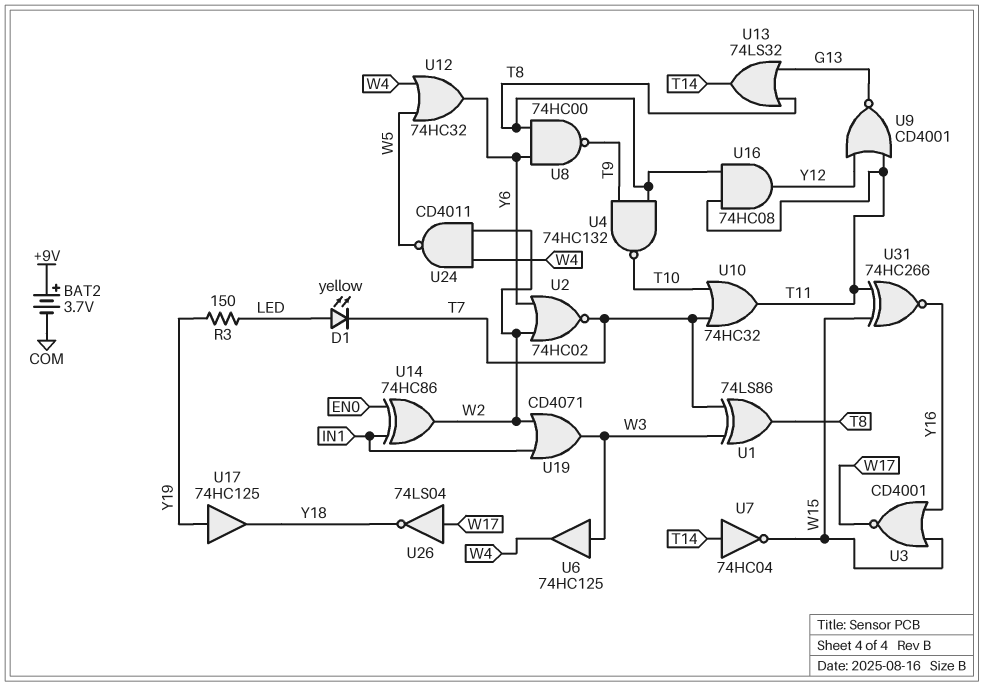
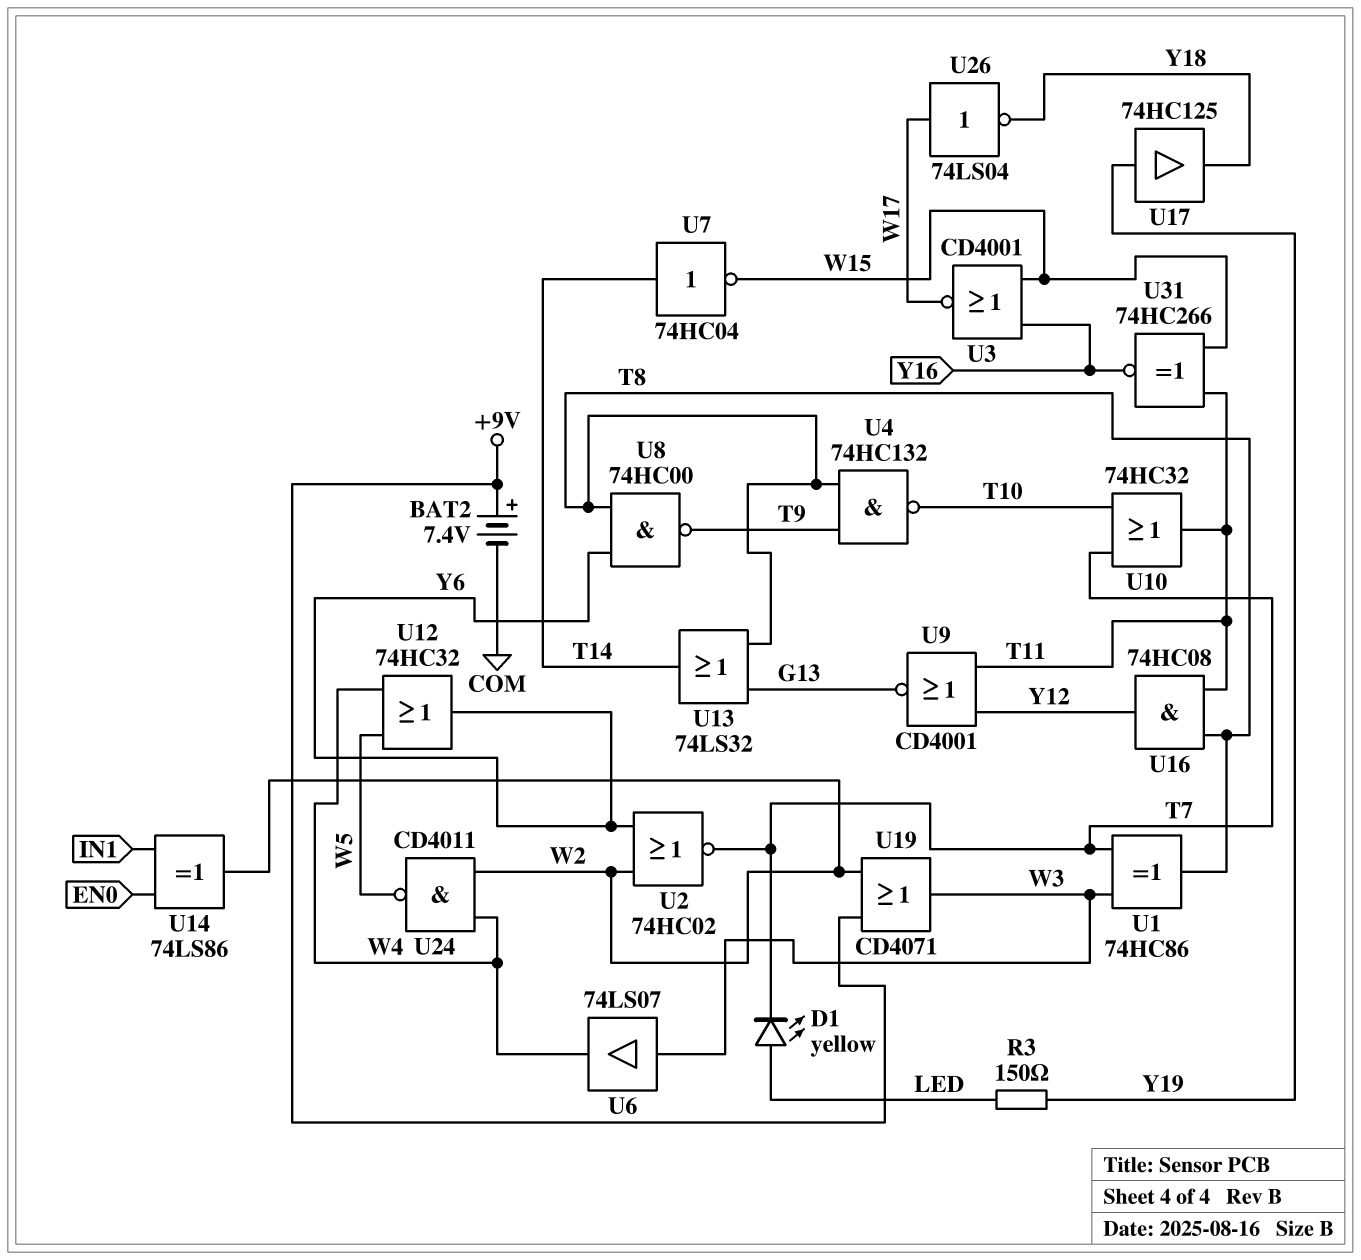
BAT2: 3.7V (plus +9V, minus COM) -> 7.4V (plus +9V, minus COM)
U1: XOR 74LS86 (in T7, in W3, out T8) -> XOR 74HC86 (in T7, in W3, out T8)
U6: buffer 74HC125 (in W3, out W4) -> buffer 74LS07 (in W3, out W4)
U14: XOR 74HC86 (in EN0, in IN1, out W2) -> XOR 74LS86 (in EN0, in IN1, out W2)
U19: OR CD4071 (in IN1, in W2, out W3) -> OR CD4071 (in +9V, in W2, out W3)

